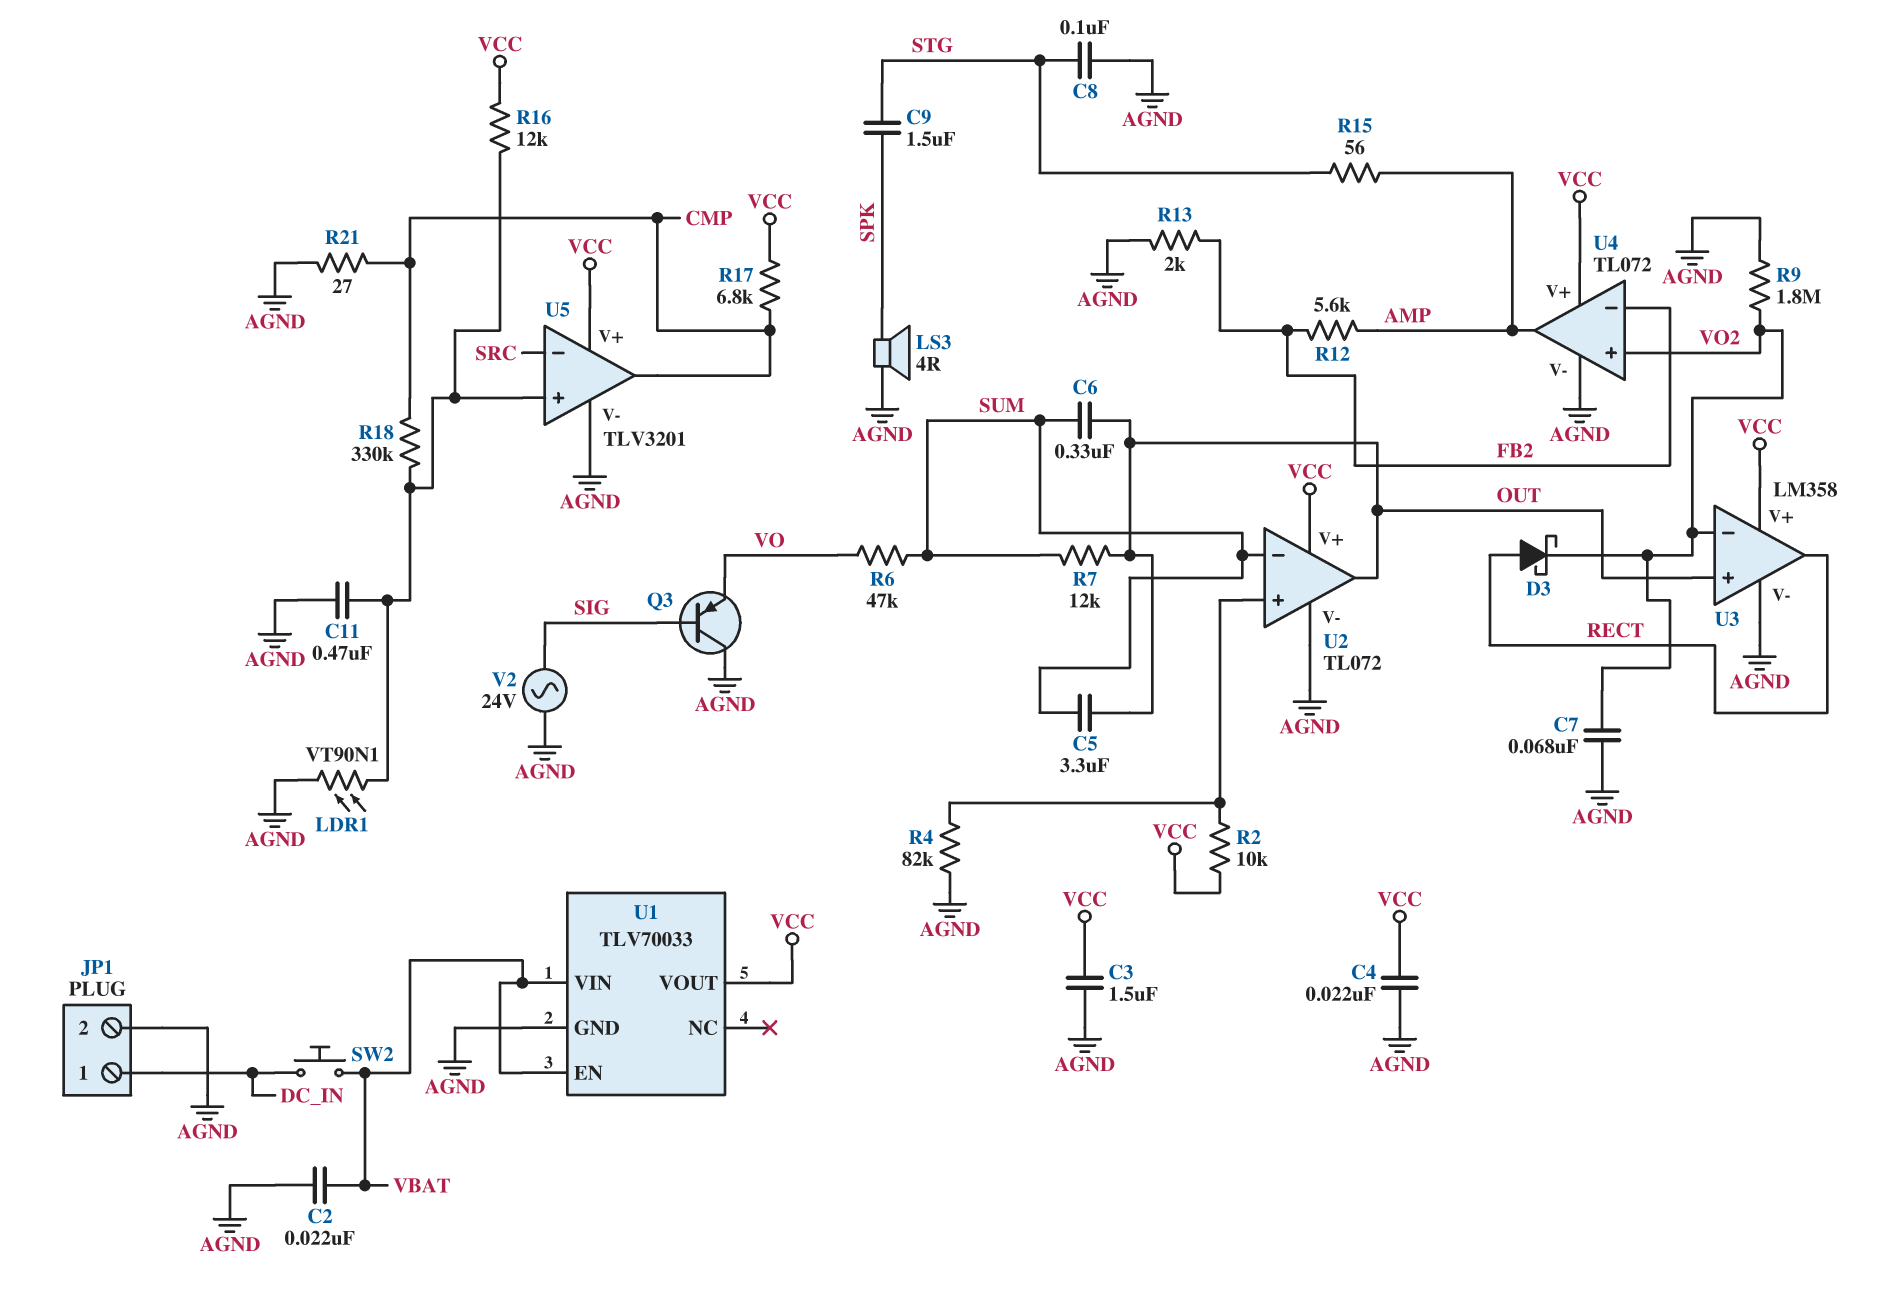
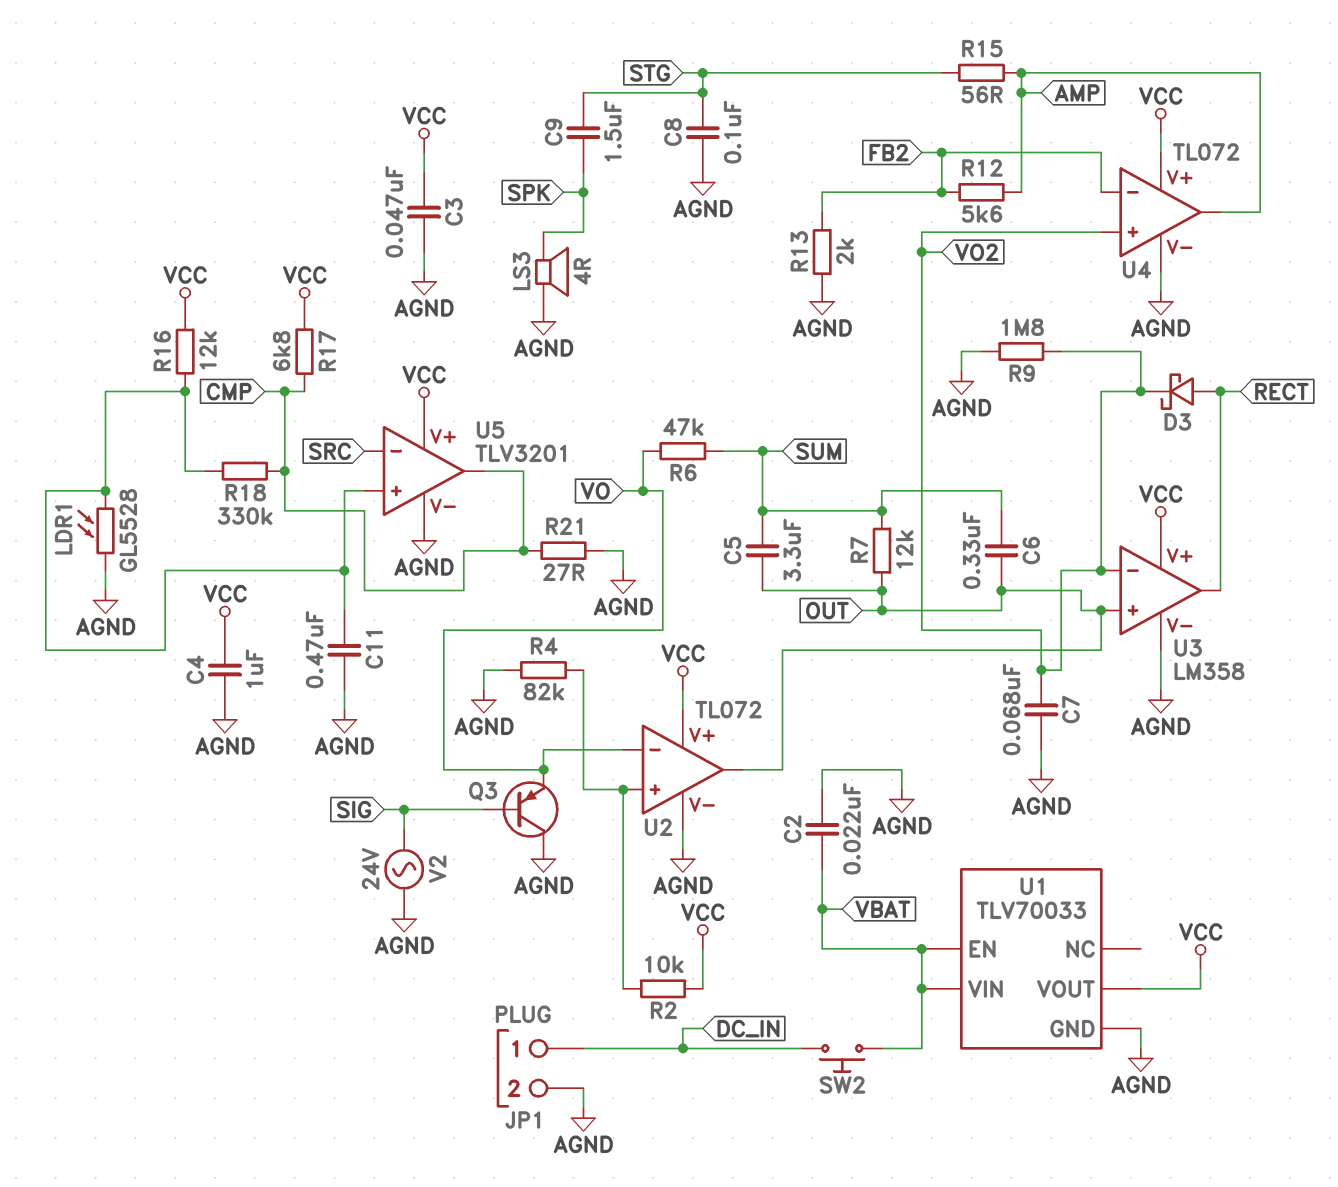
C3: 1.5uF (AGND, VCC) -> 47nF (AGND, VCC)
C4: 22nF (AGND, VCC) -> 1uF (AGND, VCC)
LDR1: VT90N1 (AGND, U5/in+) -> GL5528 (AGND, U5/in+)
U2 pin in-: SUM -> VO

